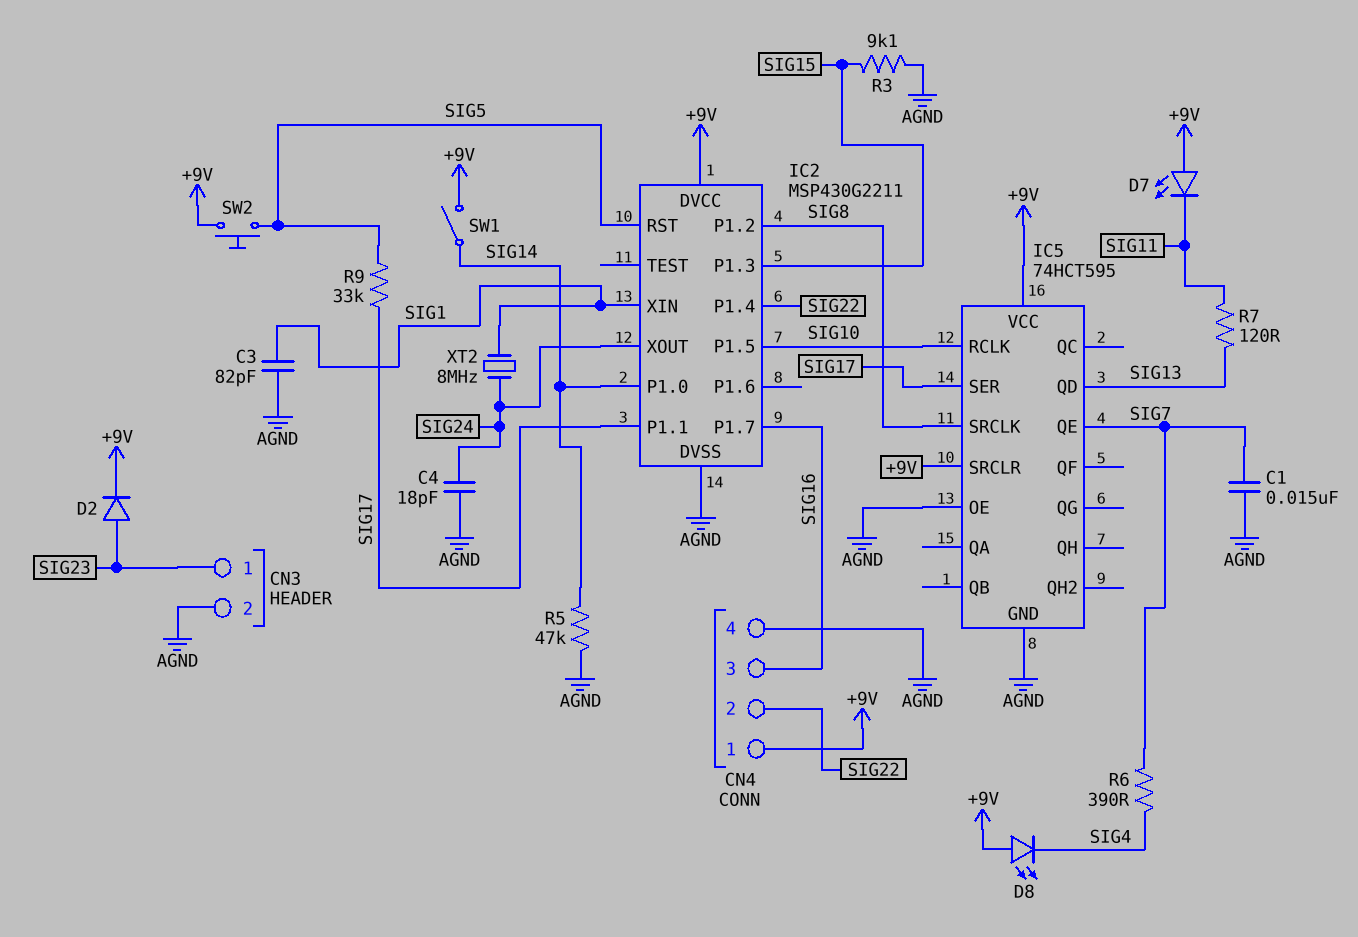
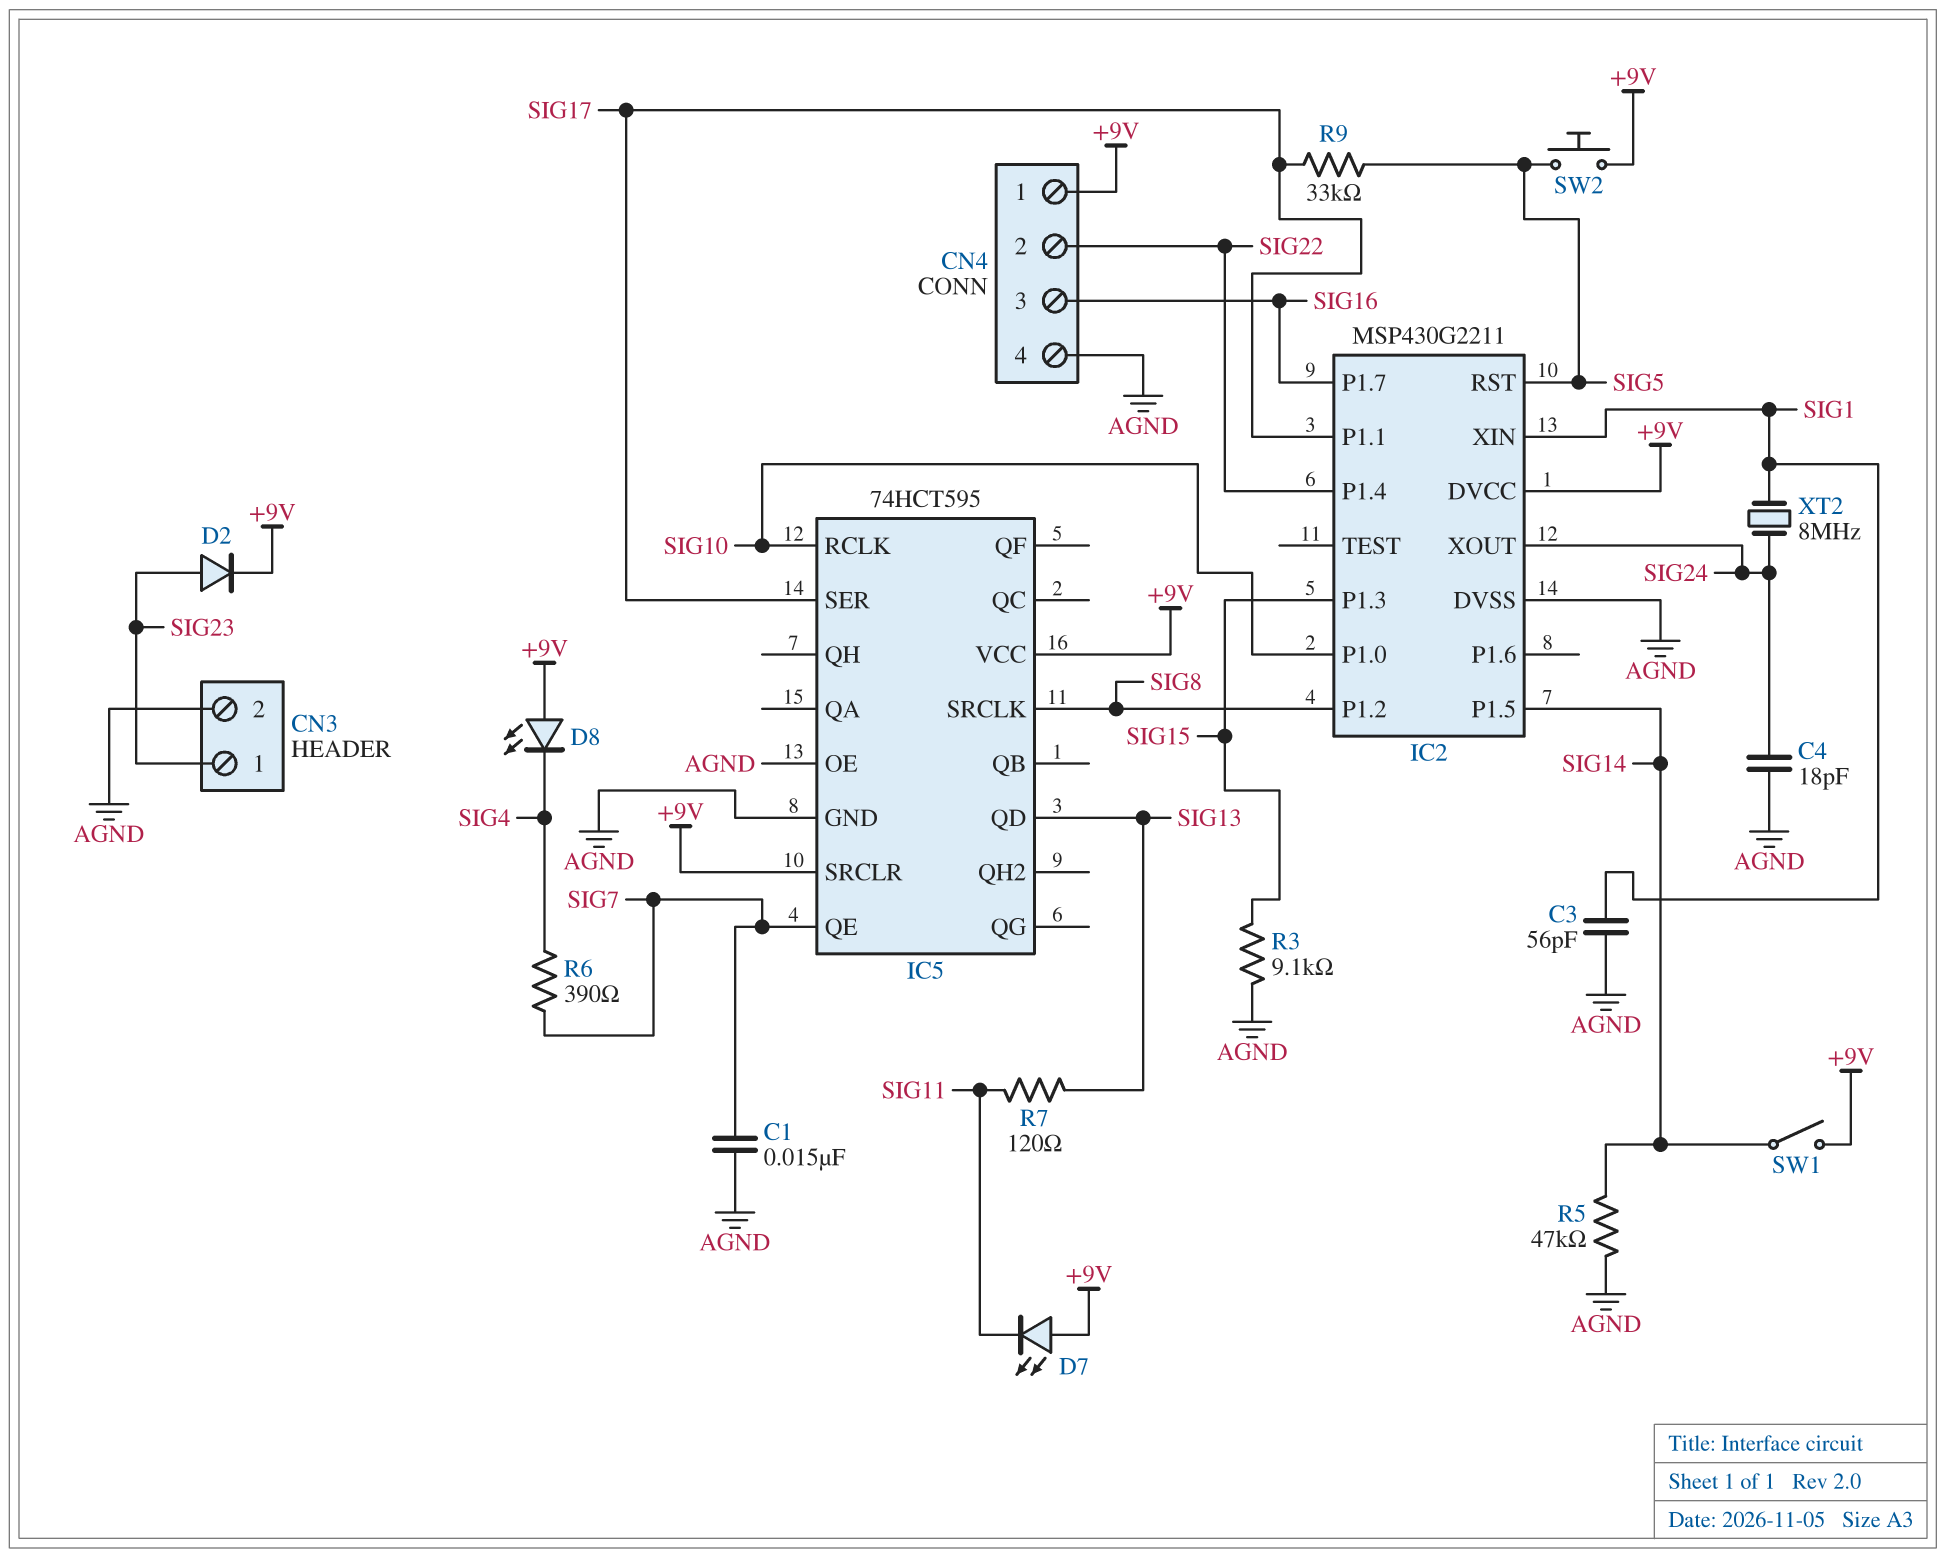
C3: 82pF (AGND, SIG1) -> 56pF (AGND, SIG1)
IC2 pin P1.0: SIG14 -> SIG10
IC2 pin P1.5: SIG10 -> SIG14

